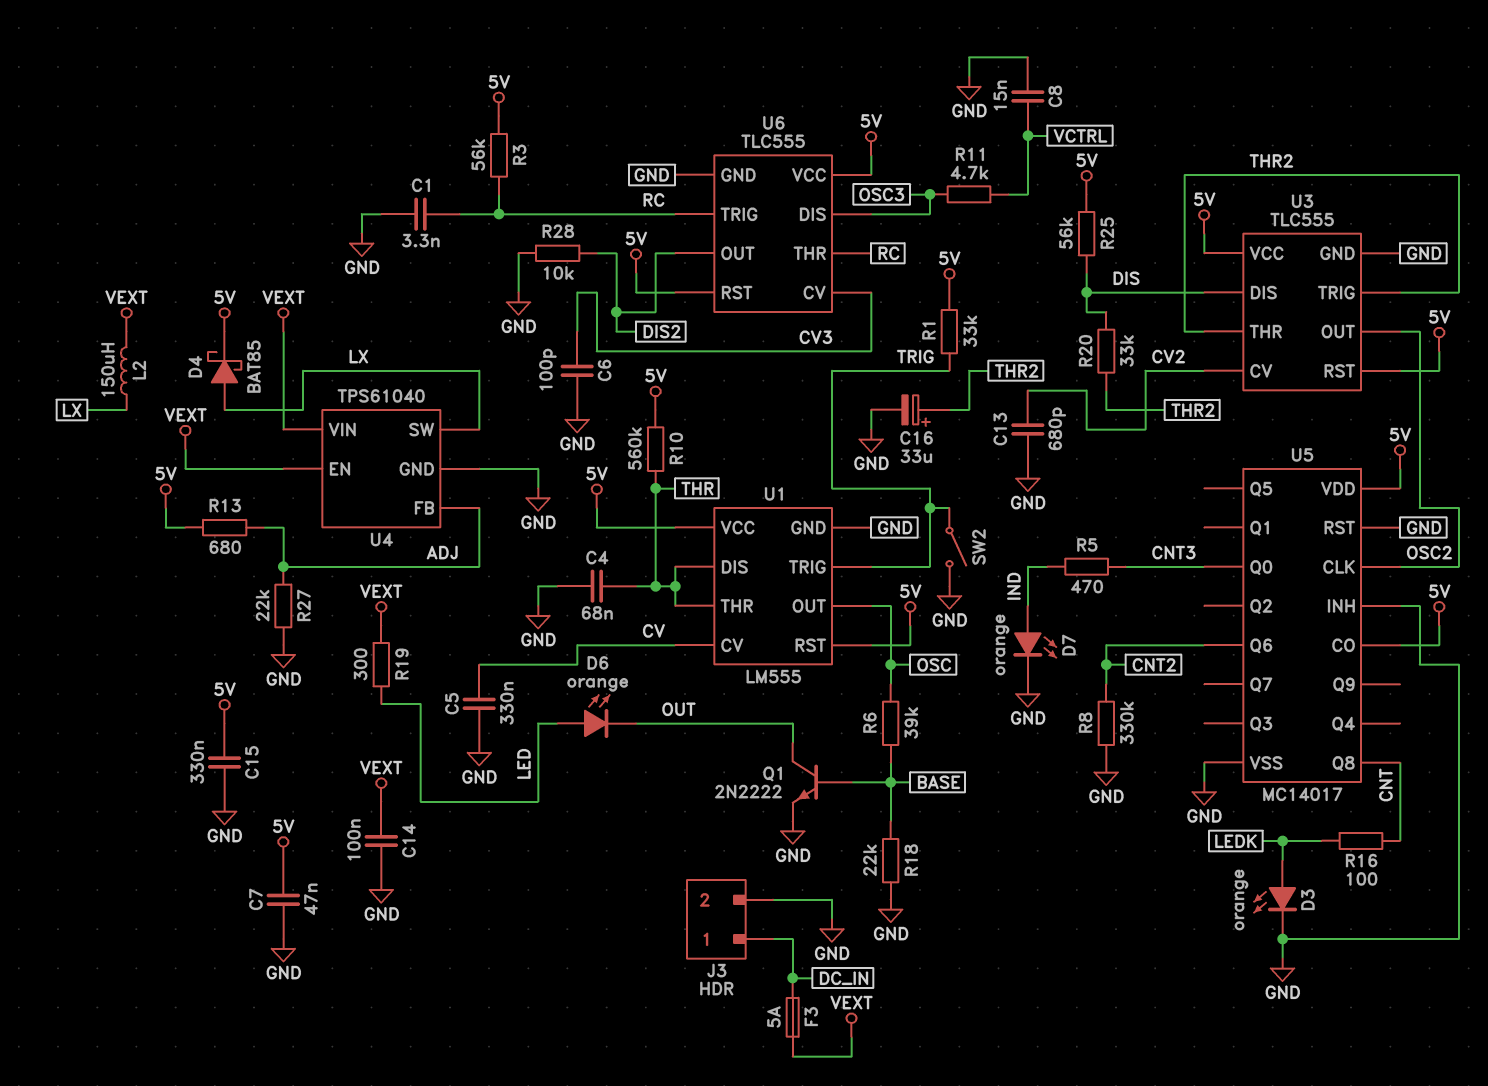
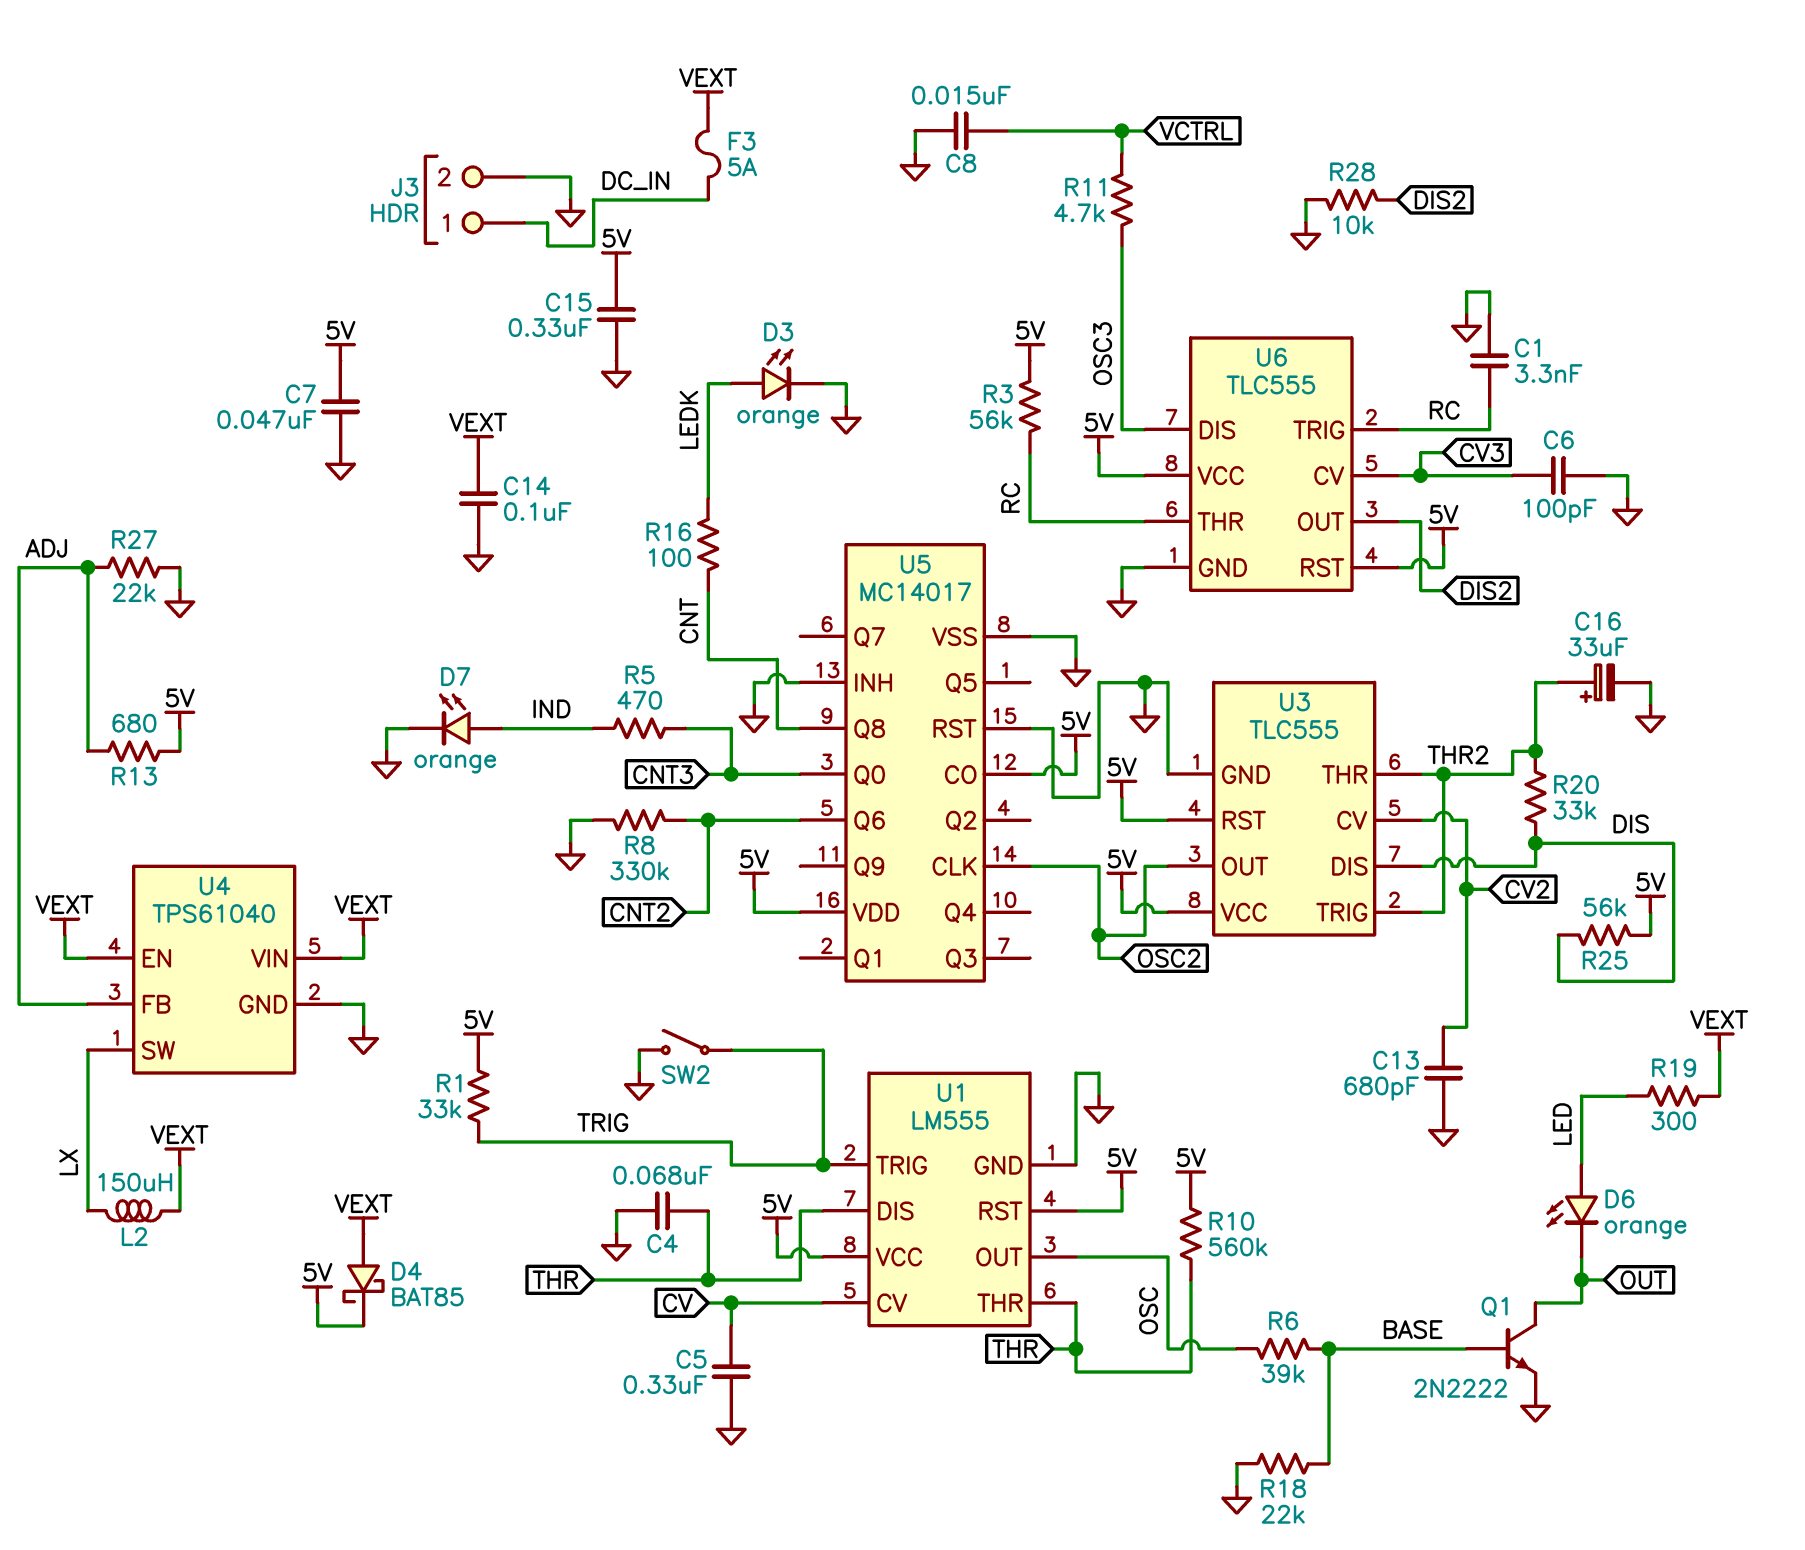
D4: schottky BAT85 (A LX, K 5V) -> schottky BAT85 (A VEXT, K 5V)

